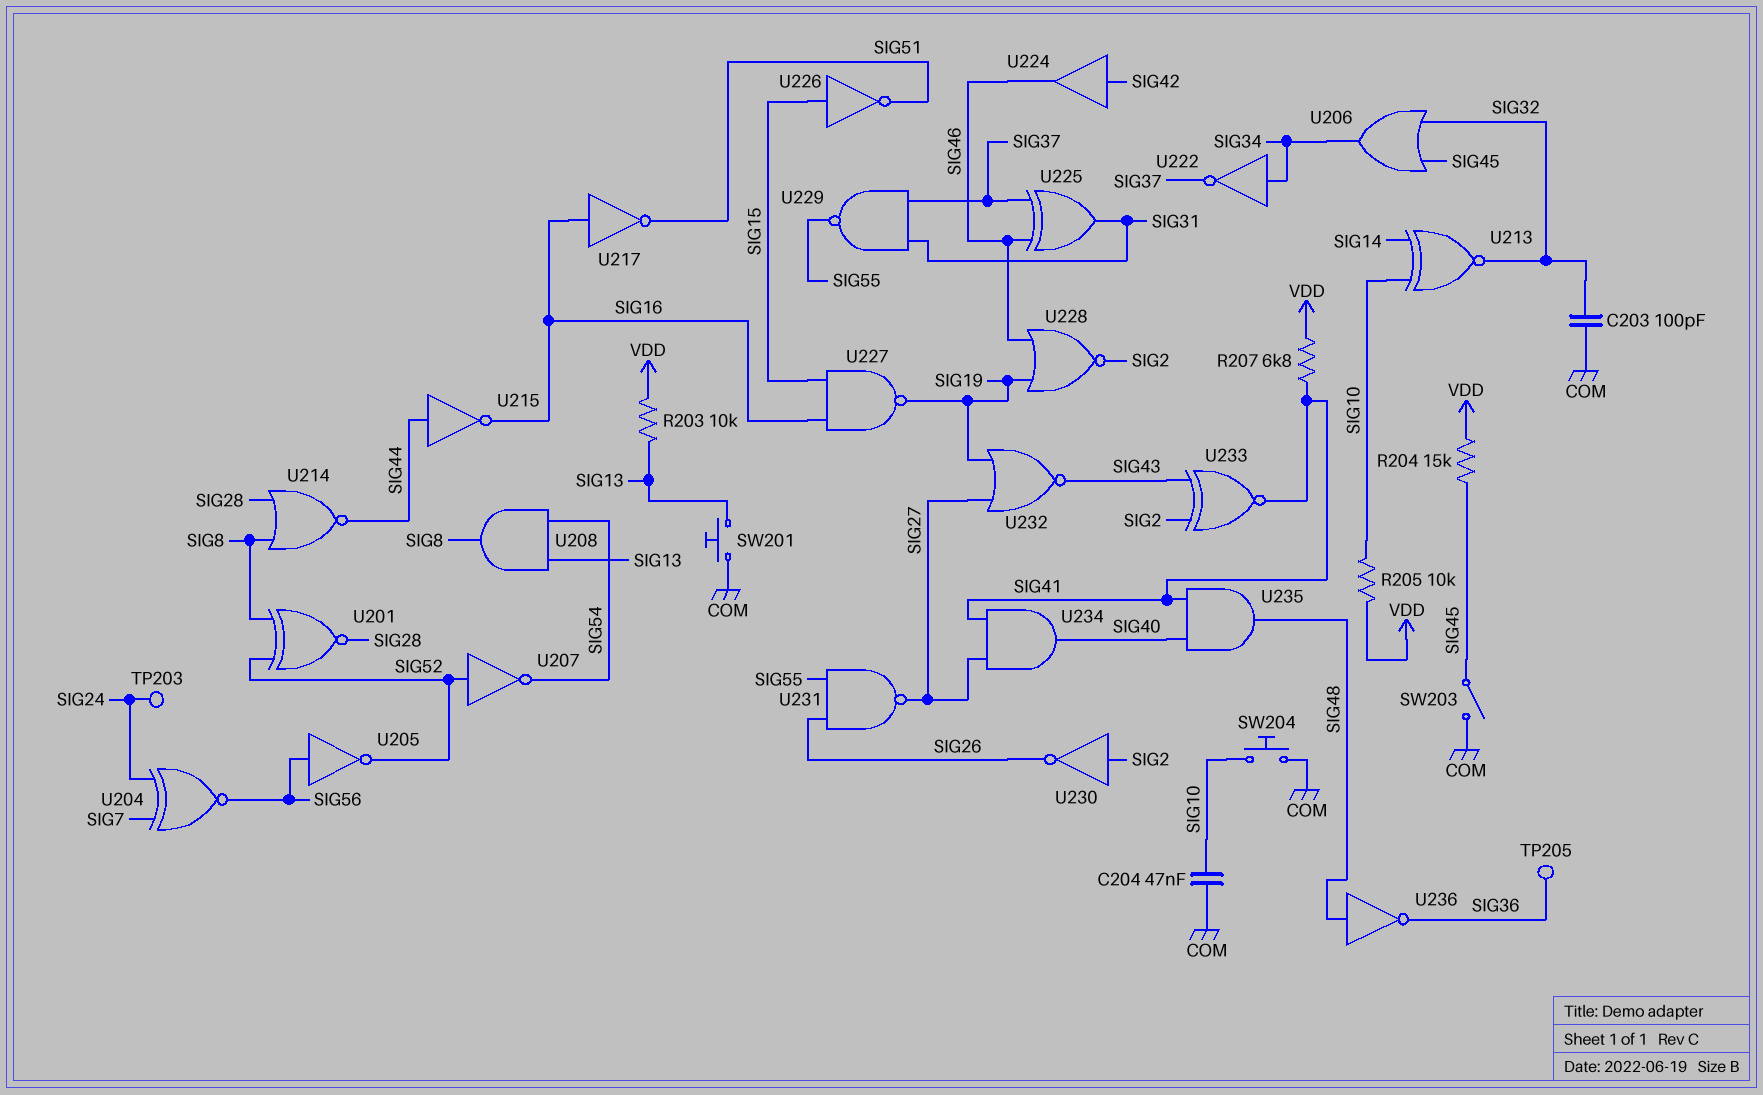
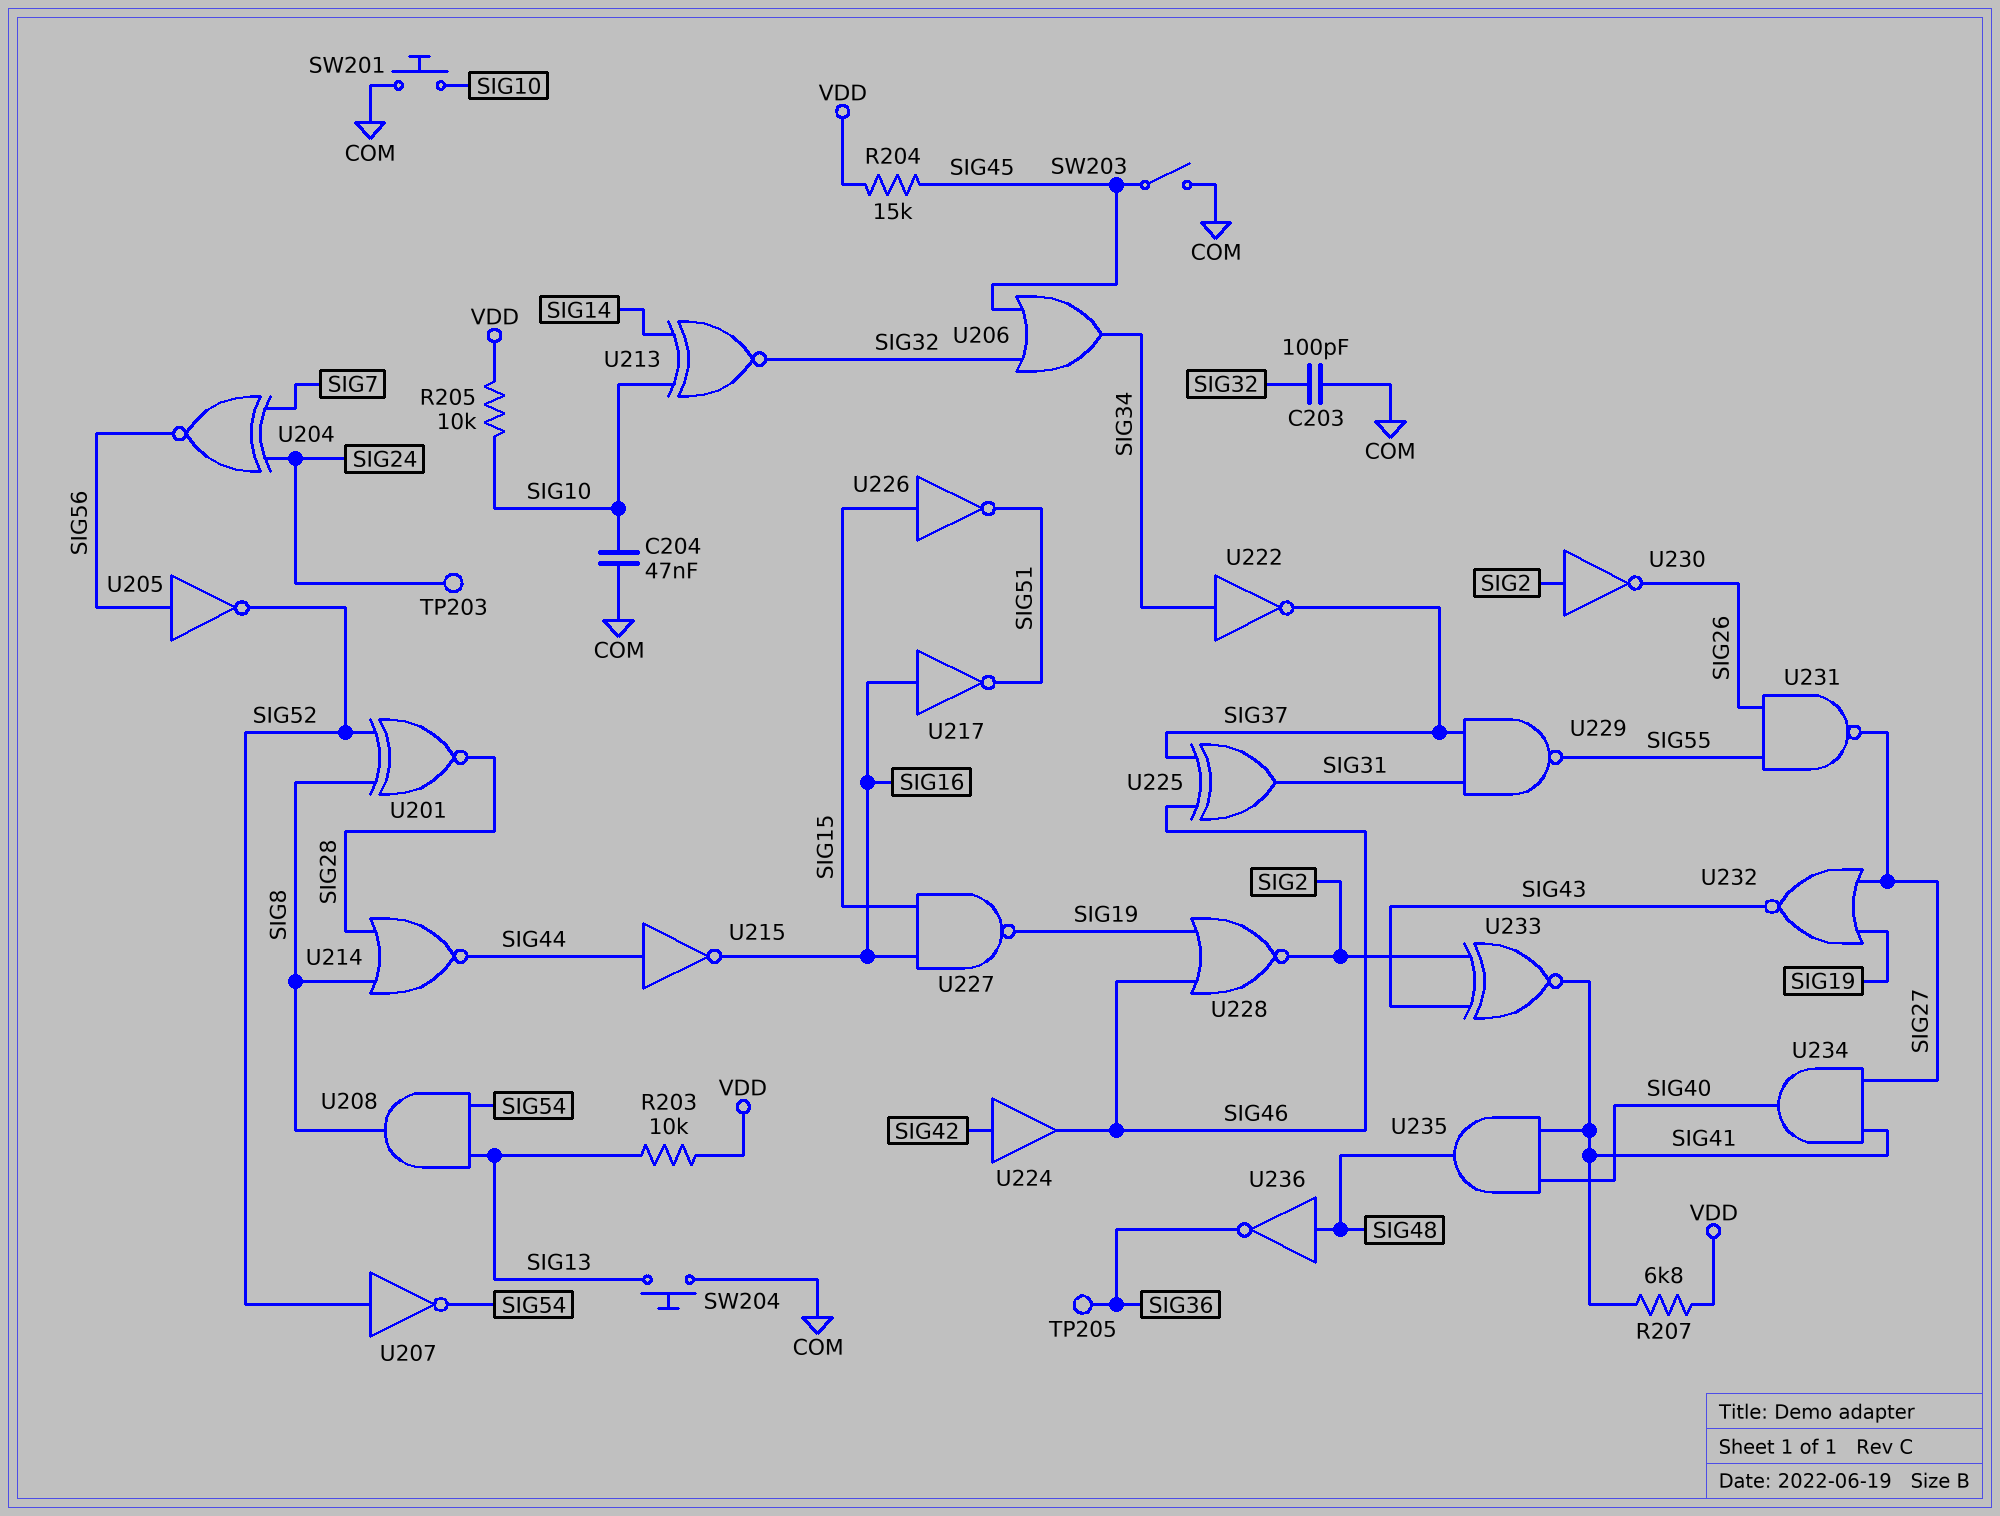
SW201: button (COM, SIG13) -> button (COM, SIG10)
SW204: button (COM, SIG10) -> button (COM, SIG13)

